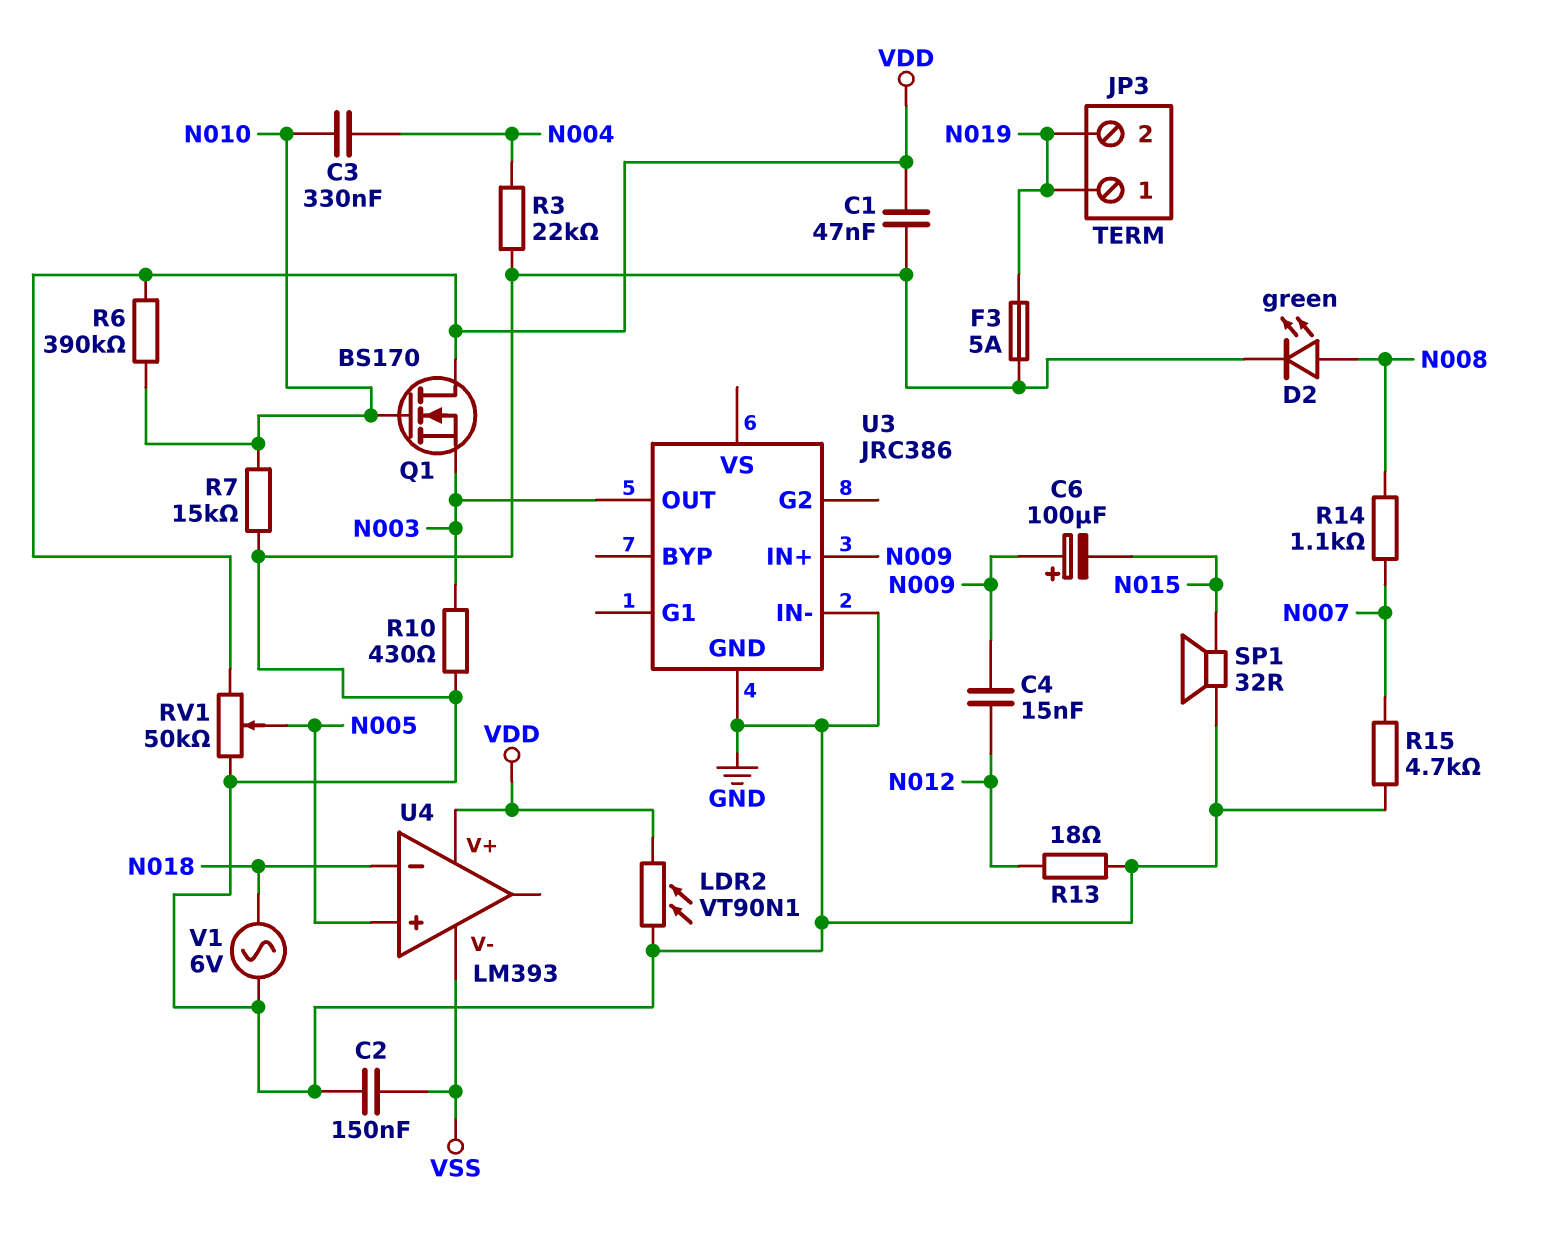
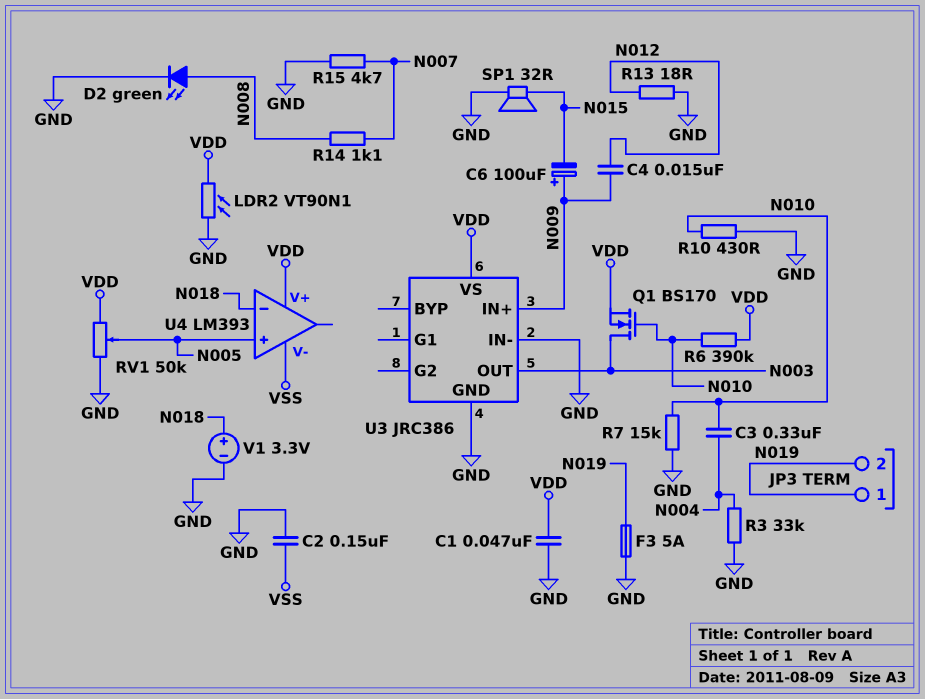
Q1: NMOS BS170 (G N010, D VDD, S N003) -> NMOS BS170 (G N010, D N003, S VDD)
R3: 22k (GND, N004) -> 33k (GND, N004)
R10: 430 (GND, N003) -> 430 (GND, N010)
U3 pin VS: none -> VDD
V1: AC 6V (GND, N018) -> 3.3V (plus N018, minus GND)

